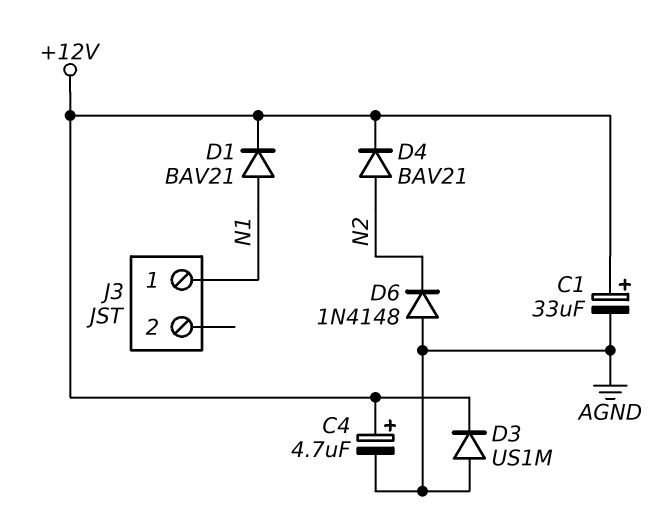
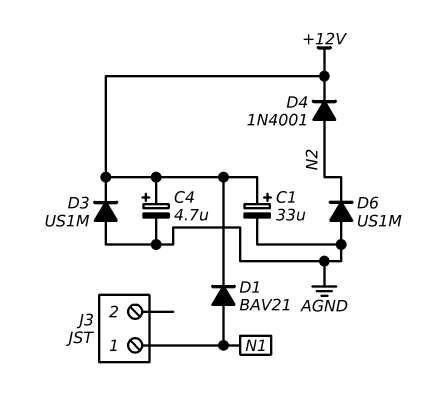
D4: diode BAV21 (A N2, K +12V) -> diode 1N4001 (A N2, K +12V)
D6: diode 1N4148 (A AGND, K N2) -> diode US1M (A AGND, K N2)

